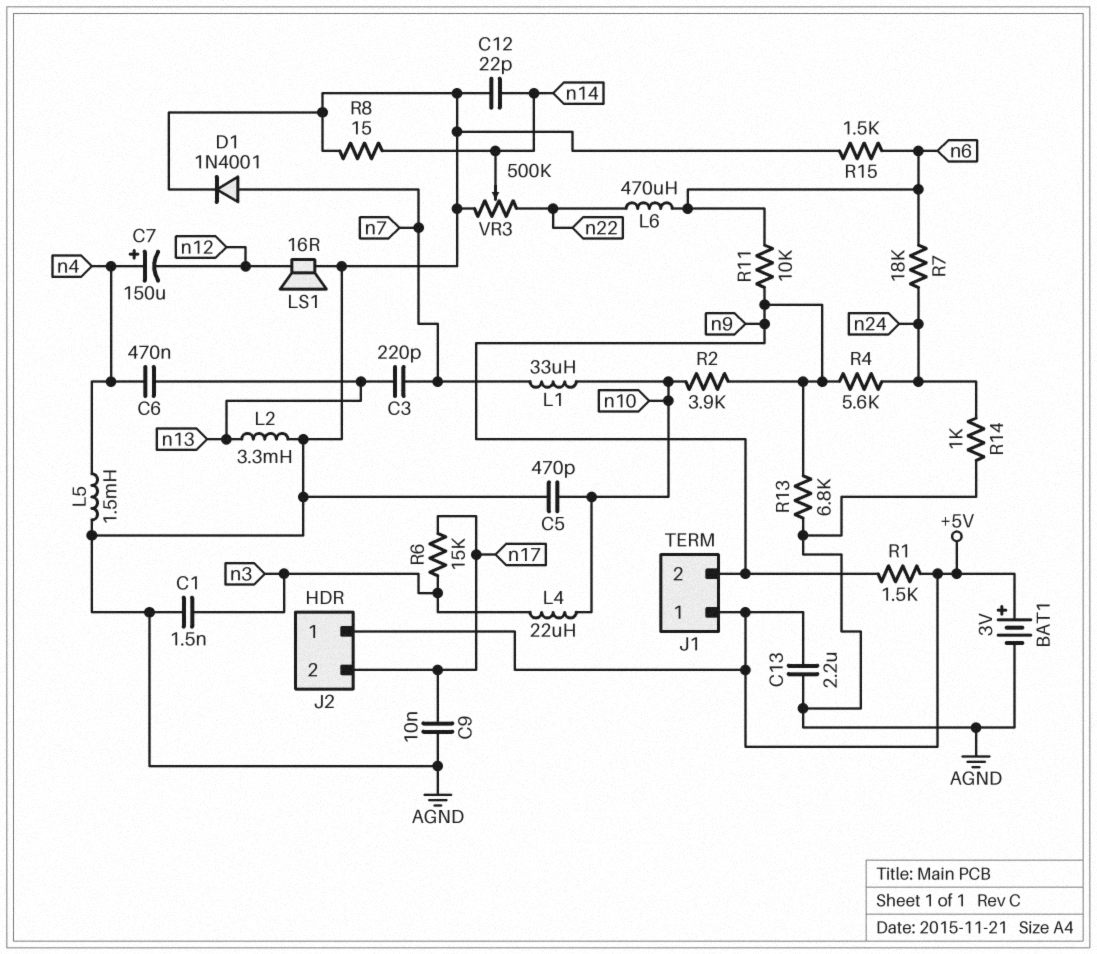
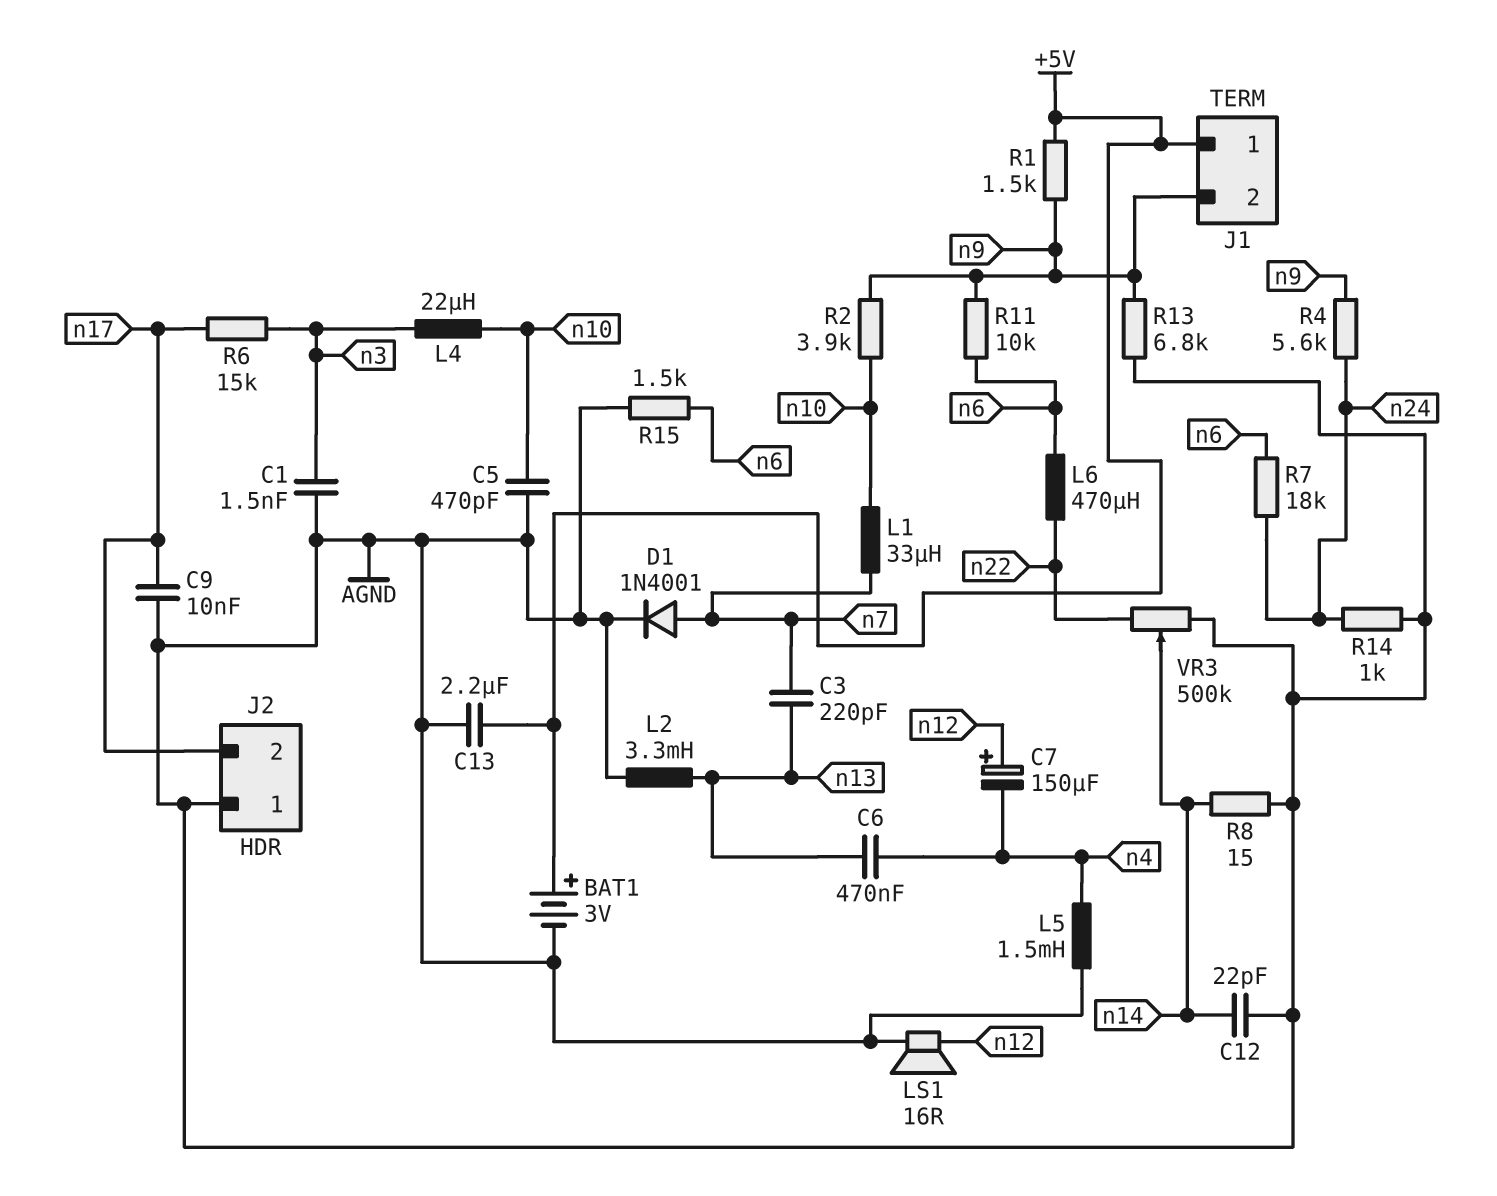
C7: 150uF (plus n4, minus n12) -> 150uF (plus n12, minus n4)
J2 pin 1: +5V -> AGND

